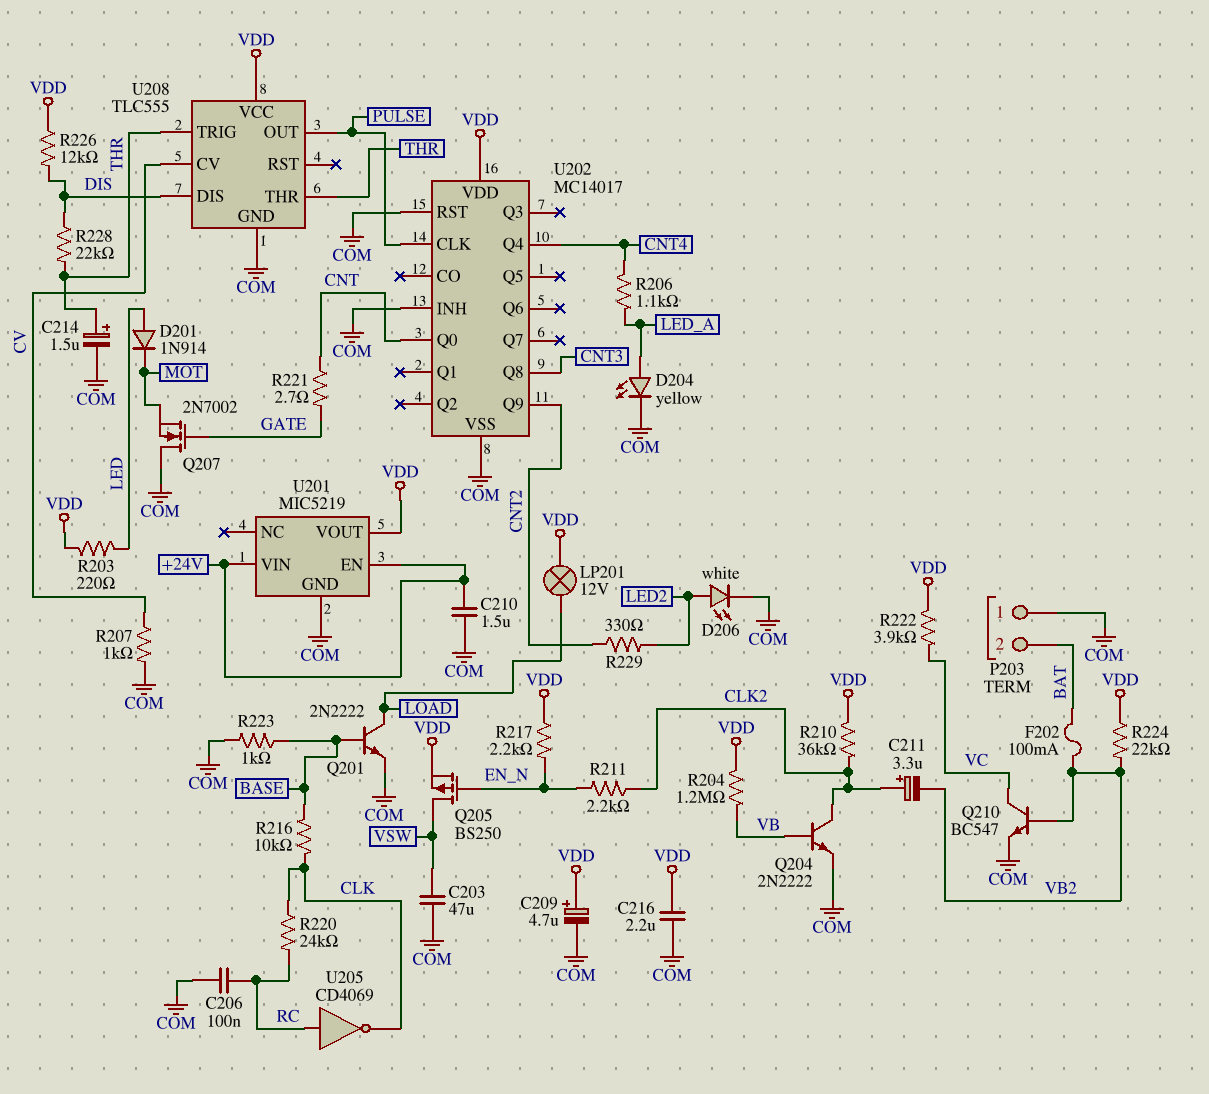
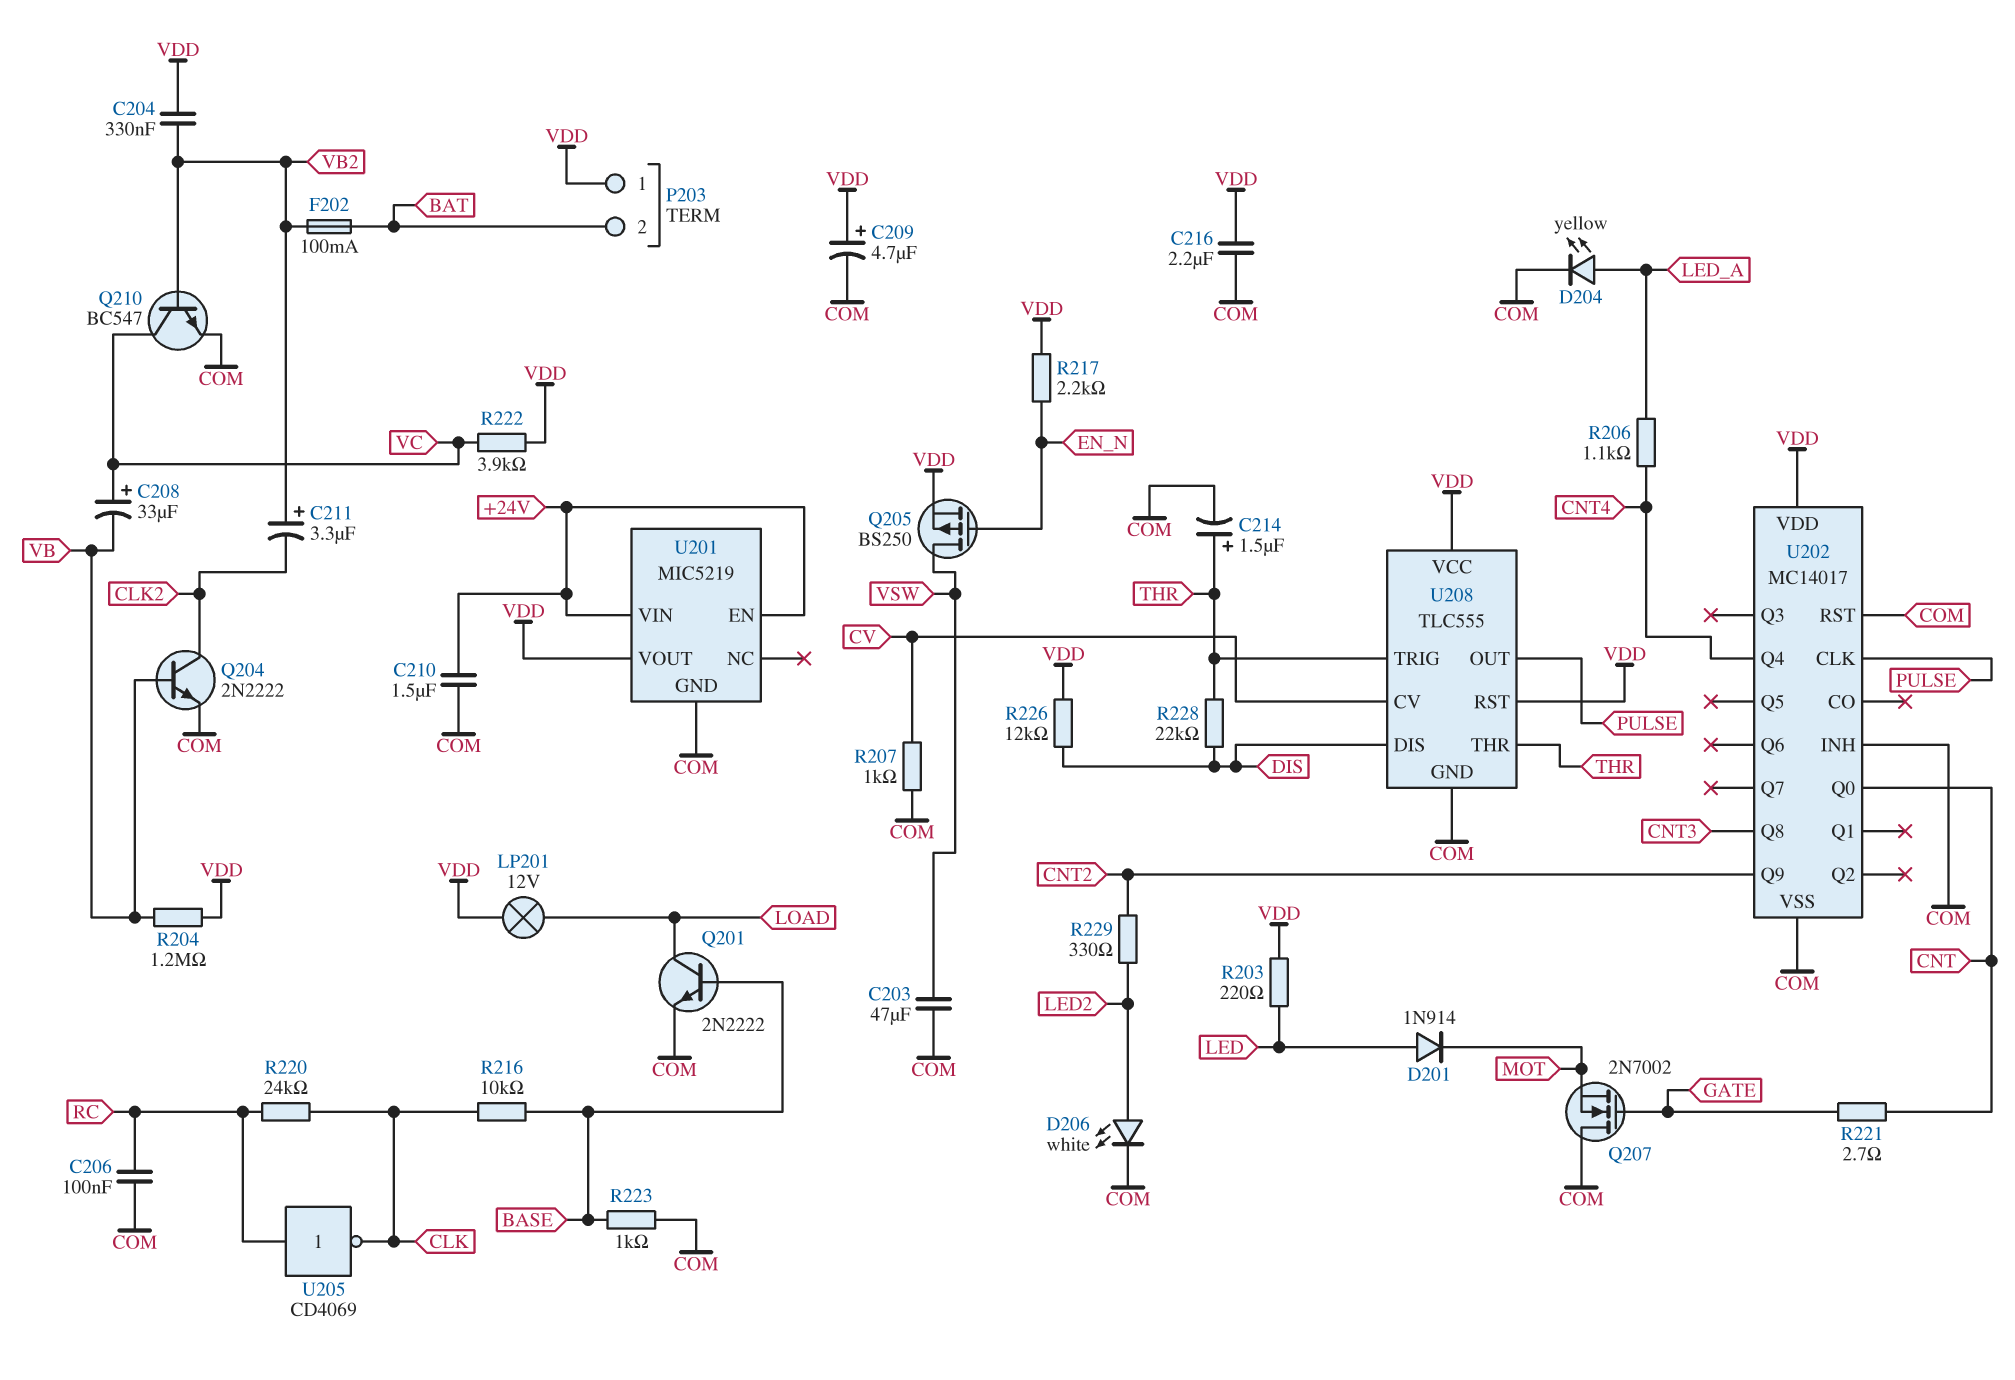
C204: none -> 330nF (VB2, VDD)
C208: none -> 33uF (plus VC, minus VB)
C211: 3.3uF (plus CLK2, minus VB2) -> 3.3uF (plus VB2, minus CLK2)
P203 pin 1: COM -> VDD
R210: 36k (CLK2, VDD) -> none
R211: 2.2k (CLK2, EN_N) -> none
R224: 22k (VB2, VDD) -> none
U208 pin RST: none -> VDD

